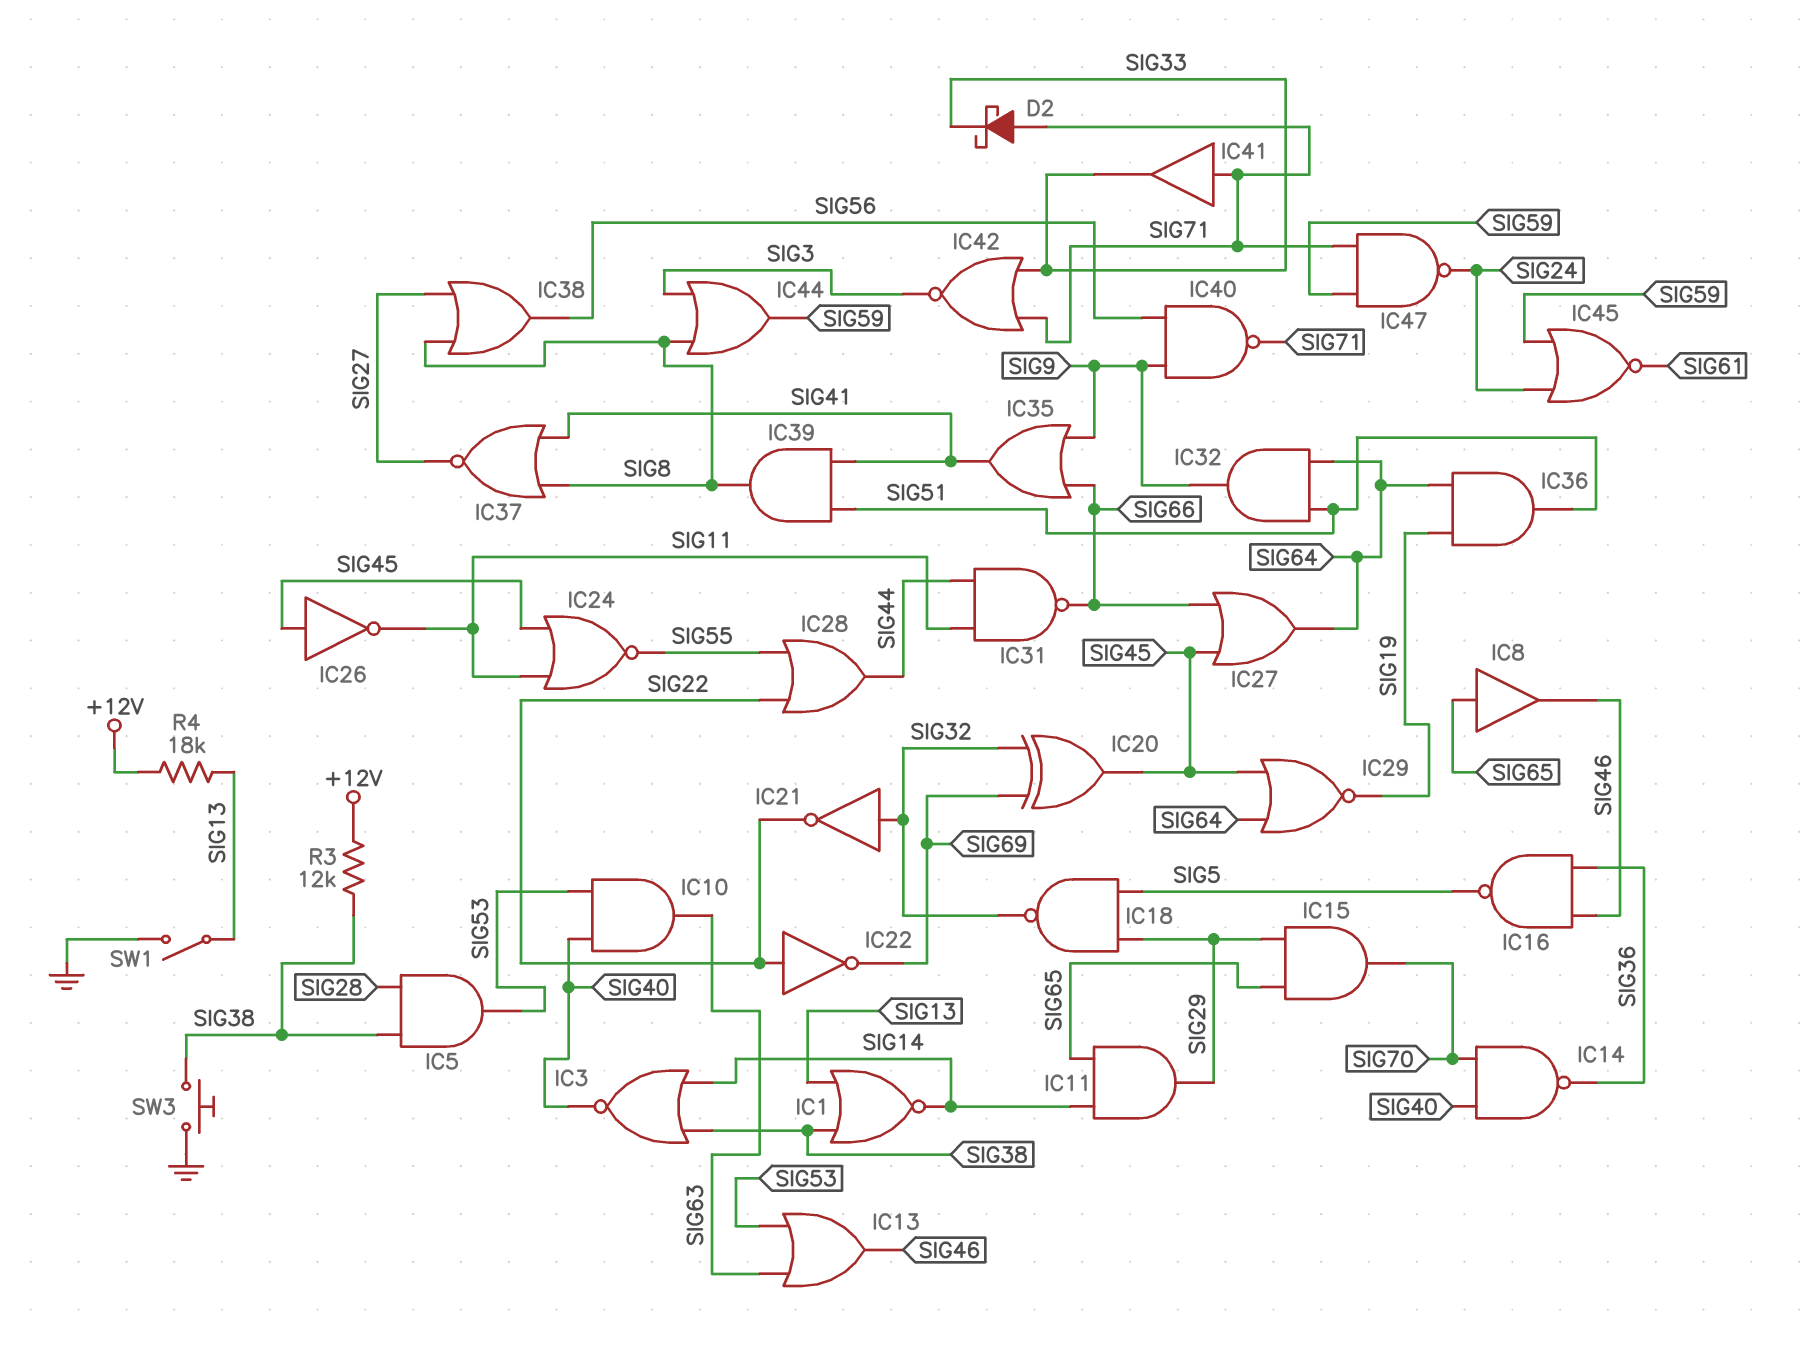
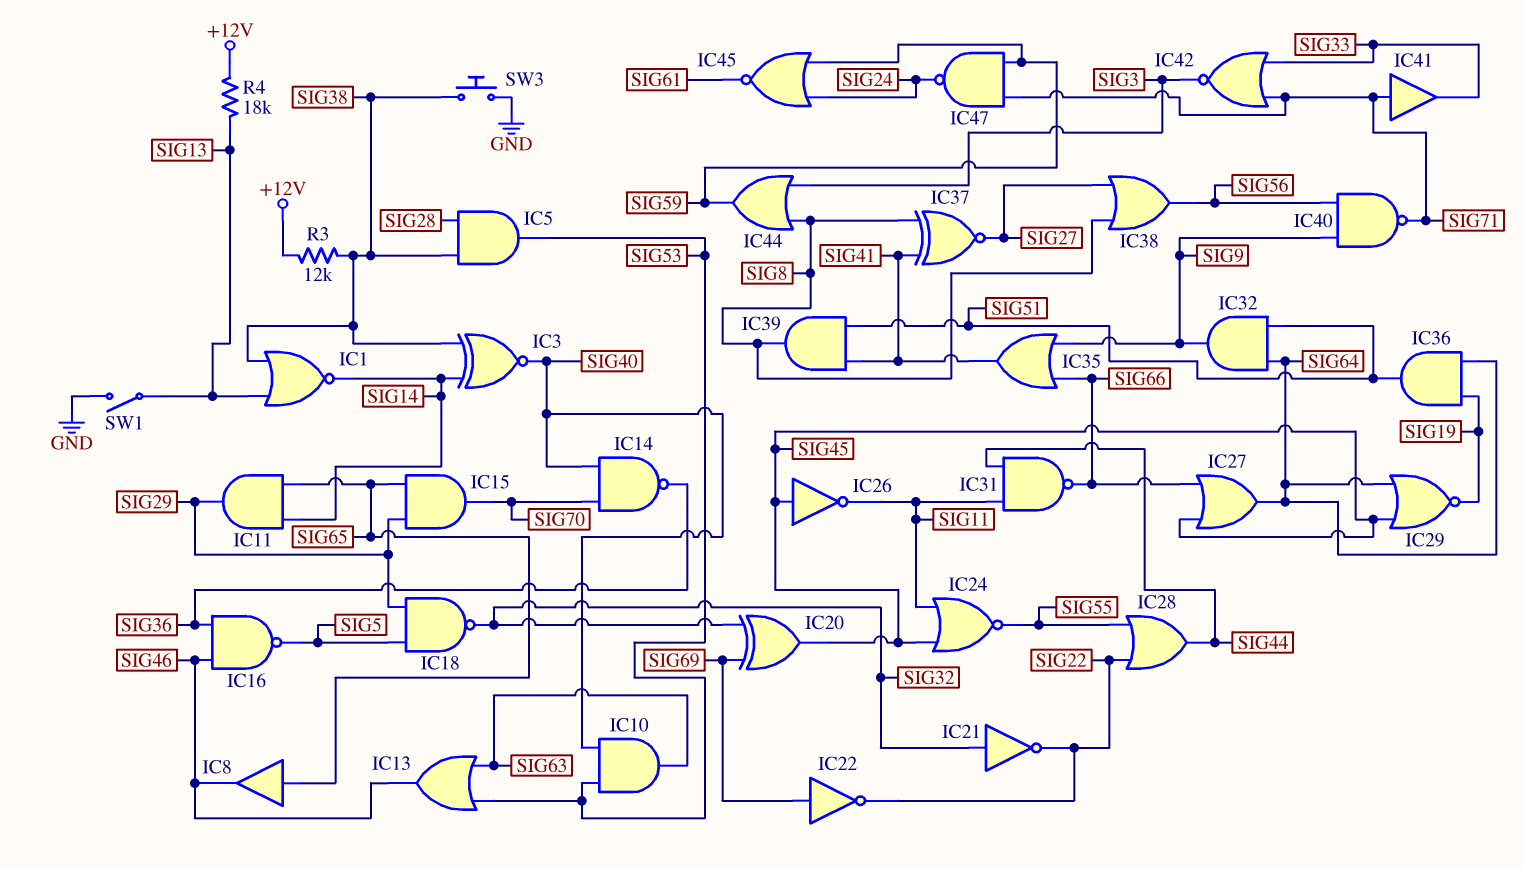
D2: schottky (A SIG71, K SIG33) -> none
IC3: NOR (in SIG14, in SIG38, out SIG40) -> XNOR (in SIG14, in SIG38, out SIG40)
IC22: NOT (in SIG22, out SIG69) -> NOT (in SIG69, out SIG22)
IC37: NOR (in SIG8, in SIG41, out SIG27) -> XNOR (in SIG8, in SIG41, out SIG27)

